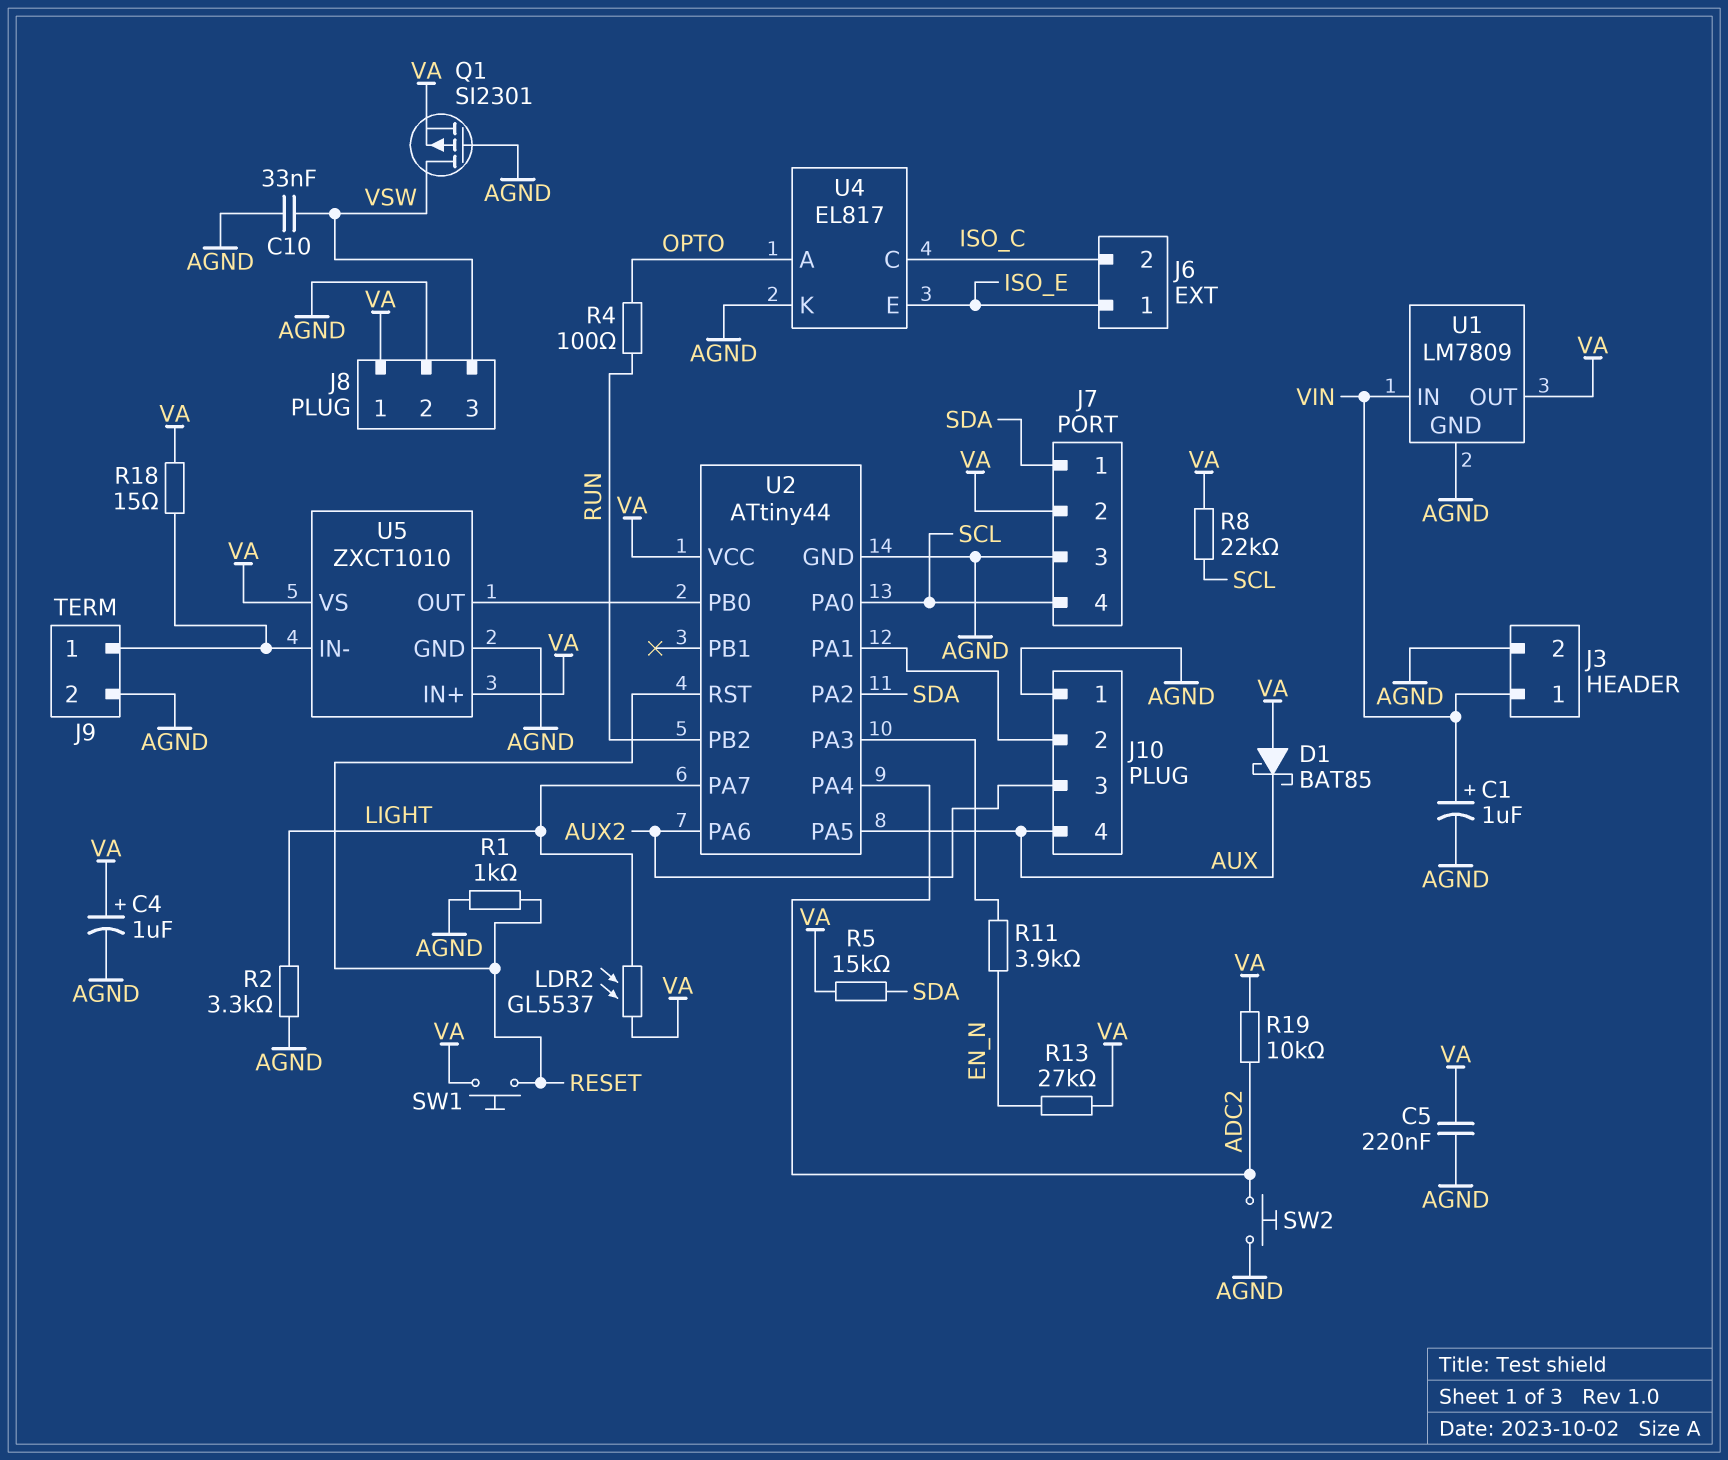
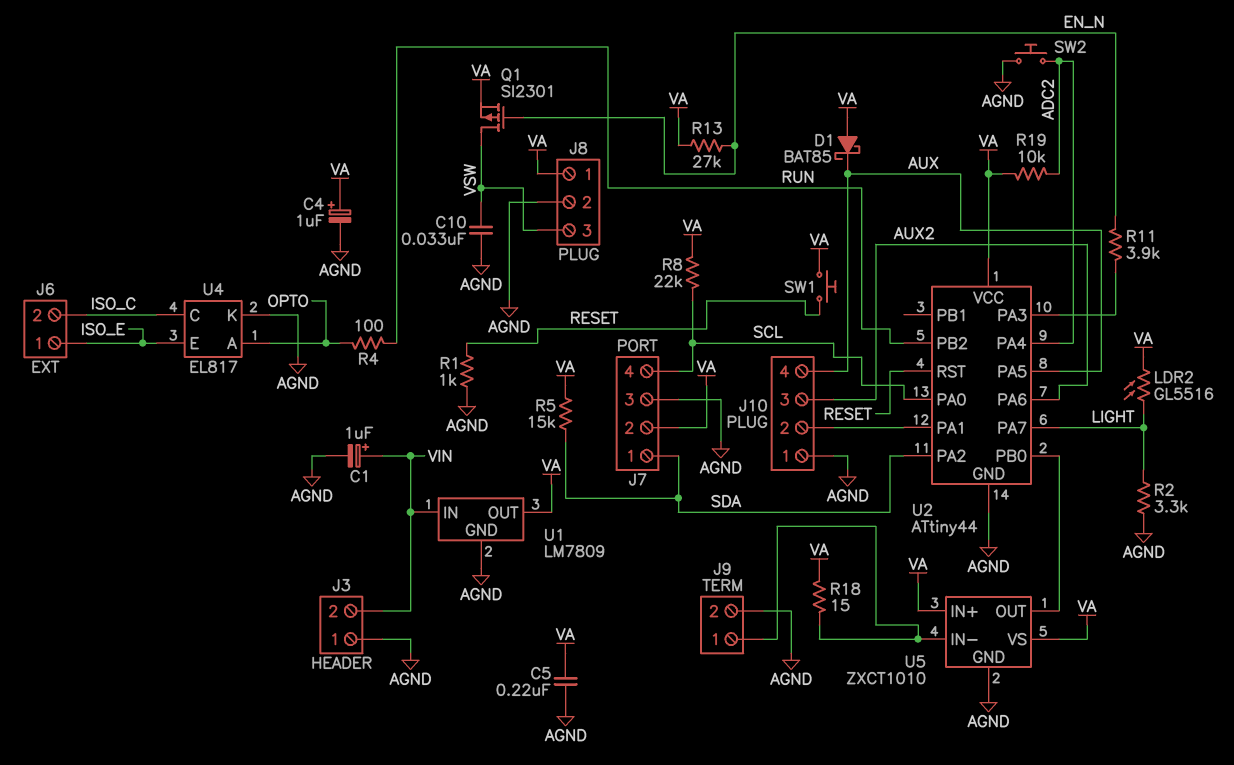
J3 pin 1: VIN -> AGND
J3 pin 2: AGND -> VIN
LDR2: GL5537 (LIGHT, VA) -> GL5516 (LIGHT, VA)
Q1: PMOS SI2301 (G AGND, D VSW, S VA) -> PMOS SI2301 (G EN_N, D VSW, S VA)

